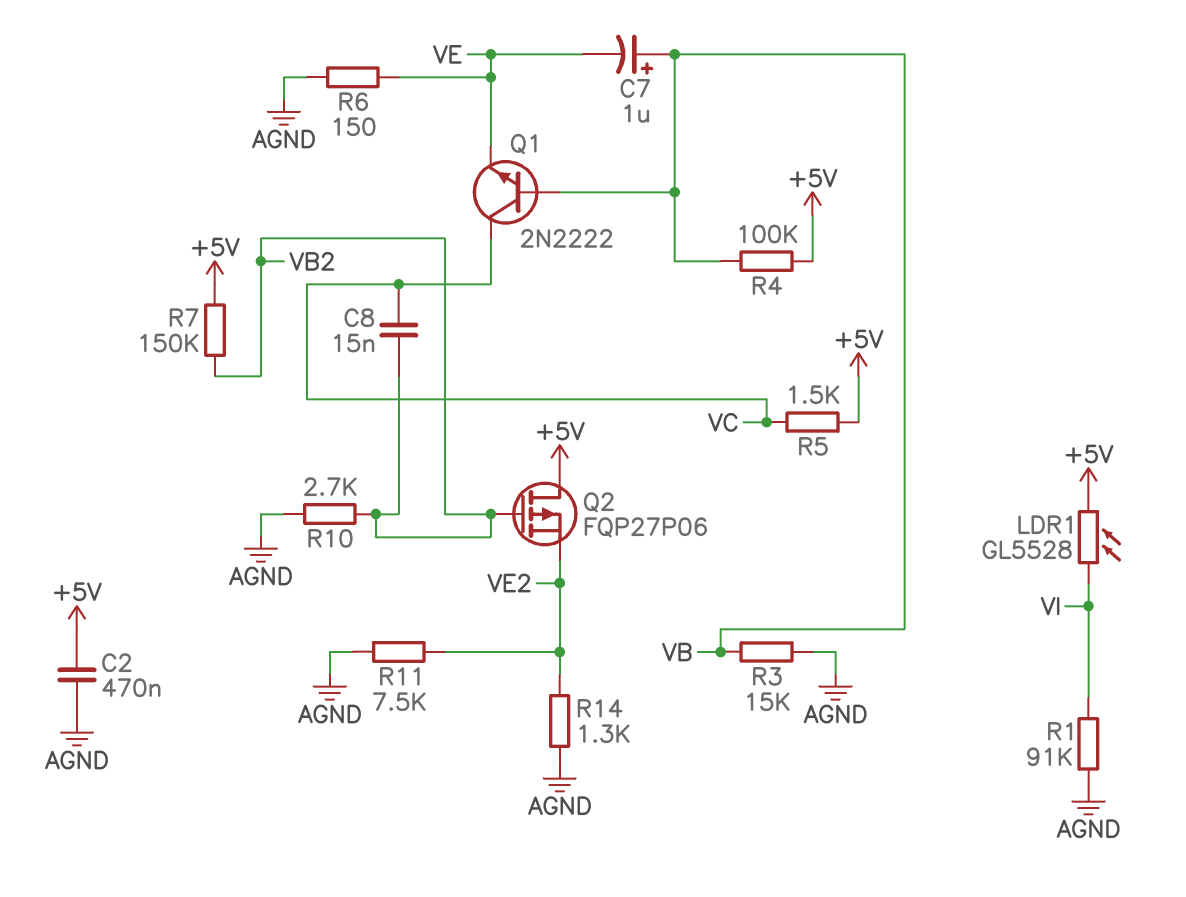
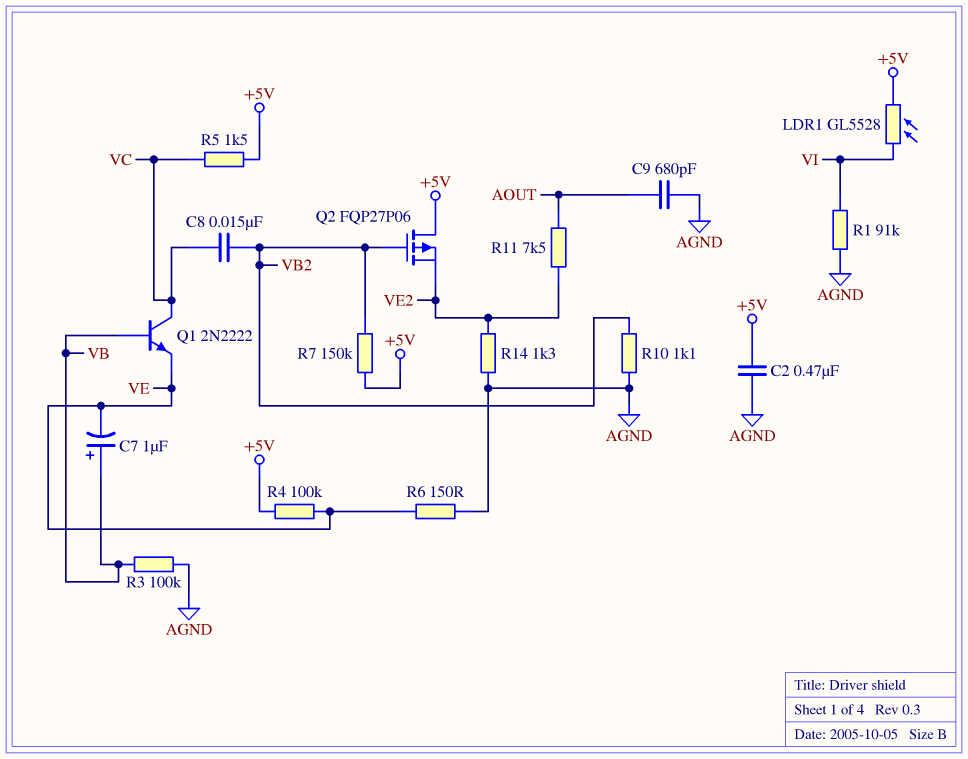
C9: none -> 680pF (AGND, AOUT)
R3: 15k (AGND, VB) -> 100k (AGND, VB)
R4: 100k (+5V, VB) -> 100k (+5V, VE)
R10: 2.7k (AGND, VB2) -> 1.1k (AGND, VB2)
R11: 7.5k (AGND, VE2) -> 7.5k (AOUT, VE2)

